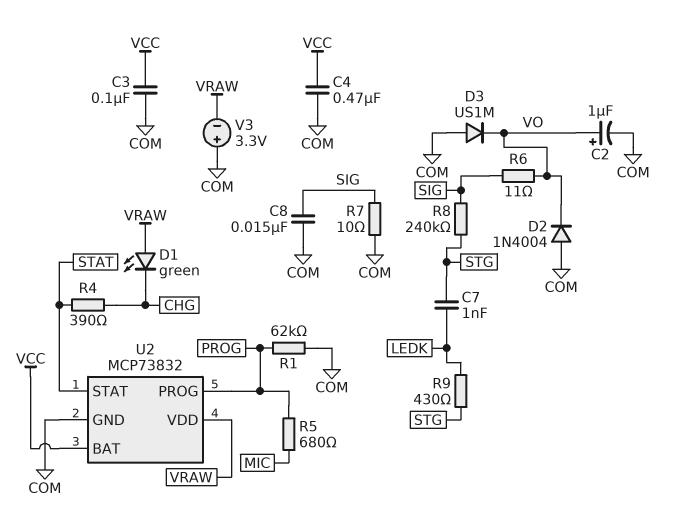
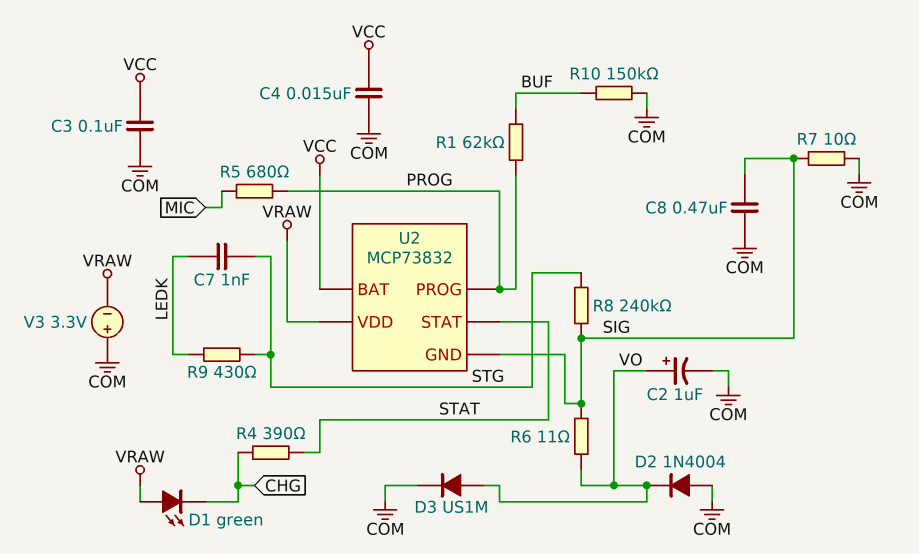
C4: 470nF (COM, VCC) -> 15nF (COM, VCC)
C8: 15nF (COM, SIG) -> 470nF (COM, SIG)
D3: diode US1M (A COM, K VO) -> diode US1M (A VO, K COM)
R1: 62k (COM, PROG) -> 62k (BUF, PROG)
R10: none -> 150k (BUF, COM)
U2 pin GND: COM -> SIG

